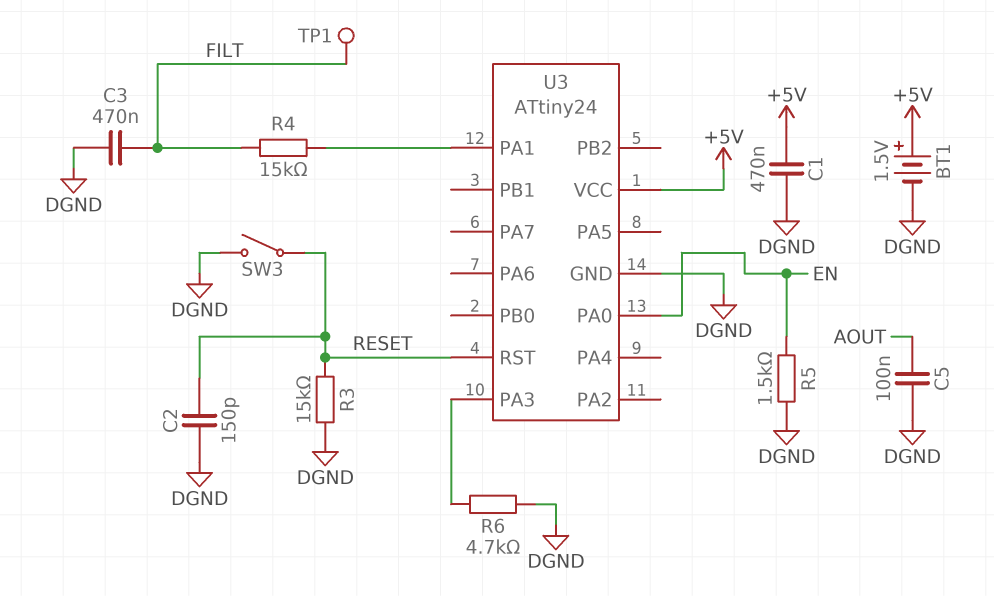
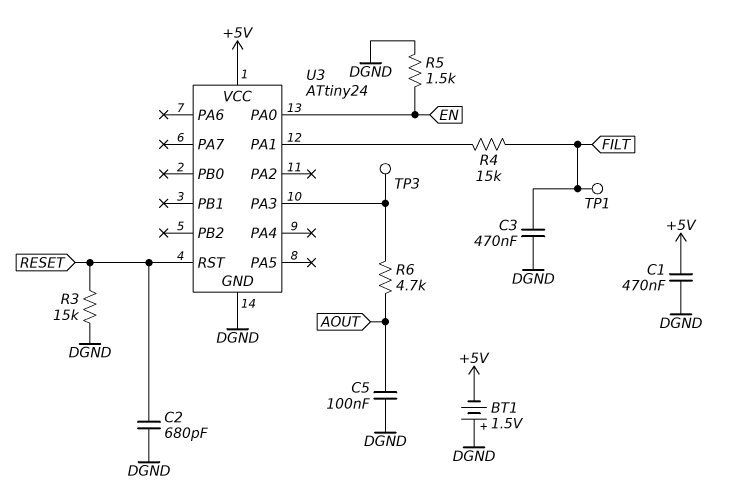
BT1: 1.5V (plus +5V, minus DGND) -> 1.5V (plus DGND, minus +5V)
C2: 150pF (DGND, RESET) -> 680pF (DGND, RESET)
R6: 4.7k (DGND, U3/PA3) -> 4.7k (AOUT, U3/PA3)
SW3: switch (DGND, RESET) -> none
TP3: none -> test point (U3/PA3)

